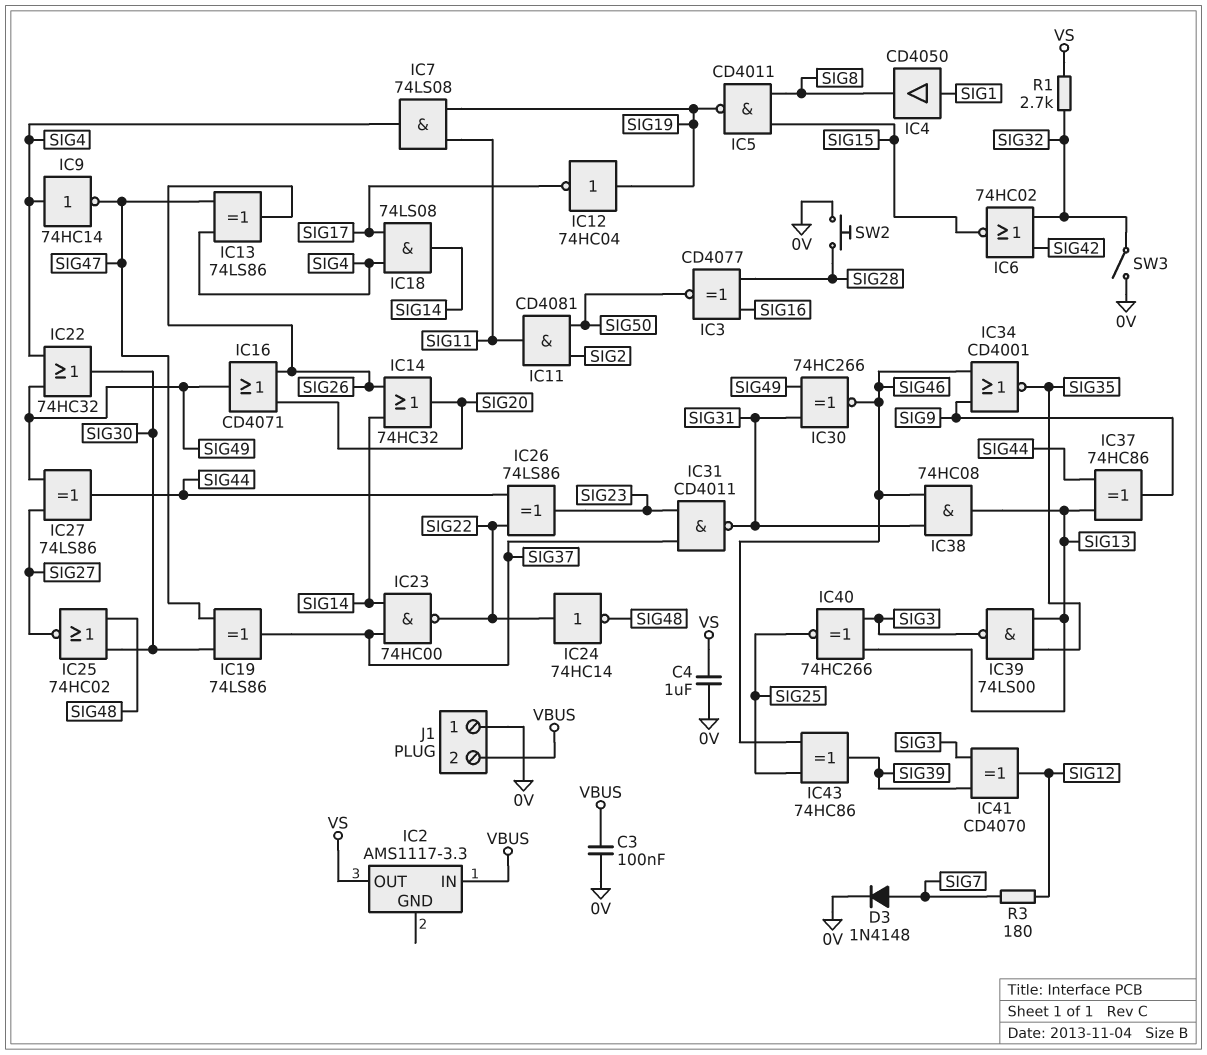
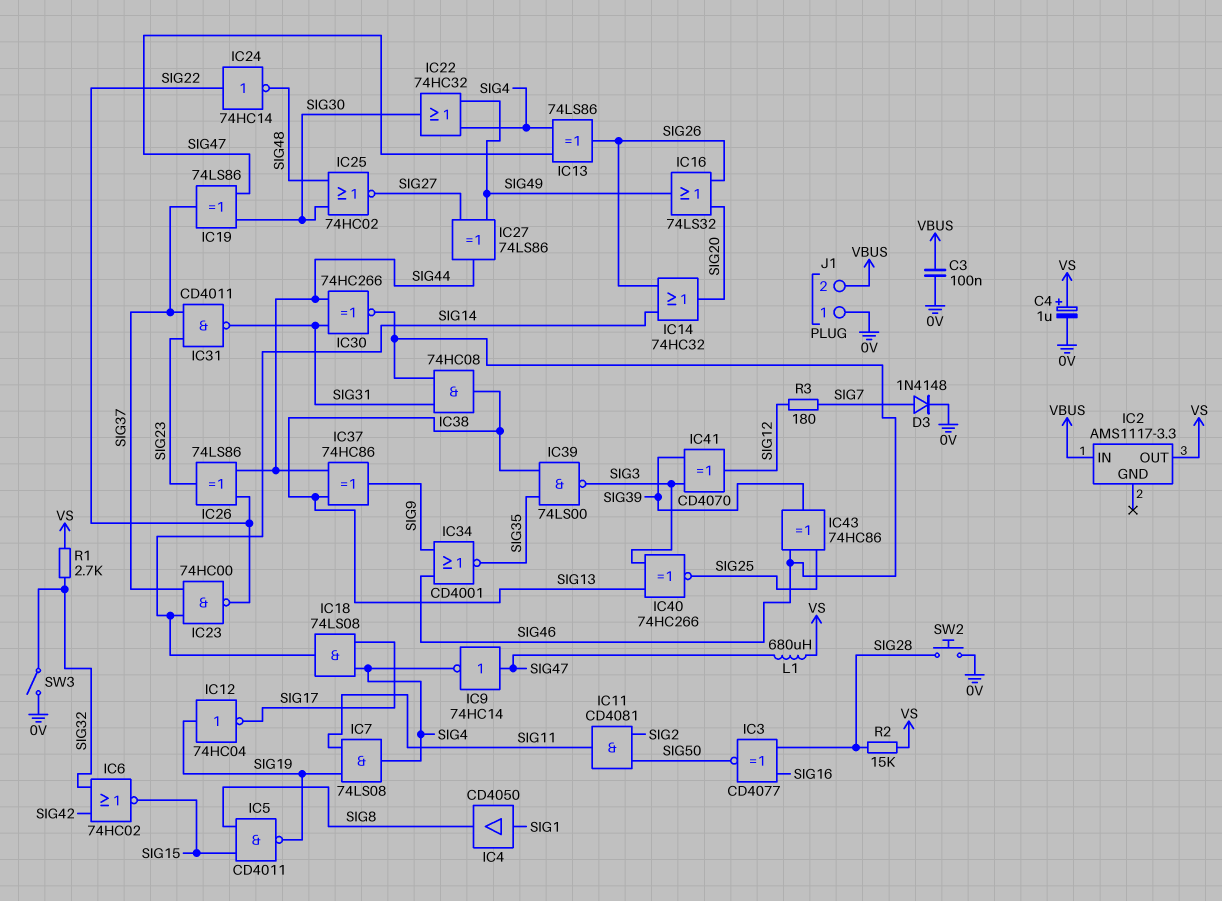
C4: 1uF (0V, VS) -> 1uF (plus VS, minus 0V)
IC9: NOT 74HC14 (in SIG4, out SIG47) -> NOT 74HC14 (in SIG47, out SIG4)
IC16: OR CD4071 (in SIG20, in SIG26, out SIG49) -> OR 74LS32 (in SIG20, in SIG26, out SIG49)
IC30: XNOR 74HC266 (in SIG31, in SIG49, out SIG46) -> XNOR 74HC266 (in SIG31, in SIG44, out SIG46)
L1: none -> 680uH (SIG47, VS)
R2: none -> 15k (SIG28, VS)

